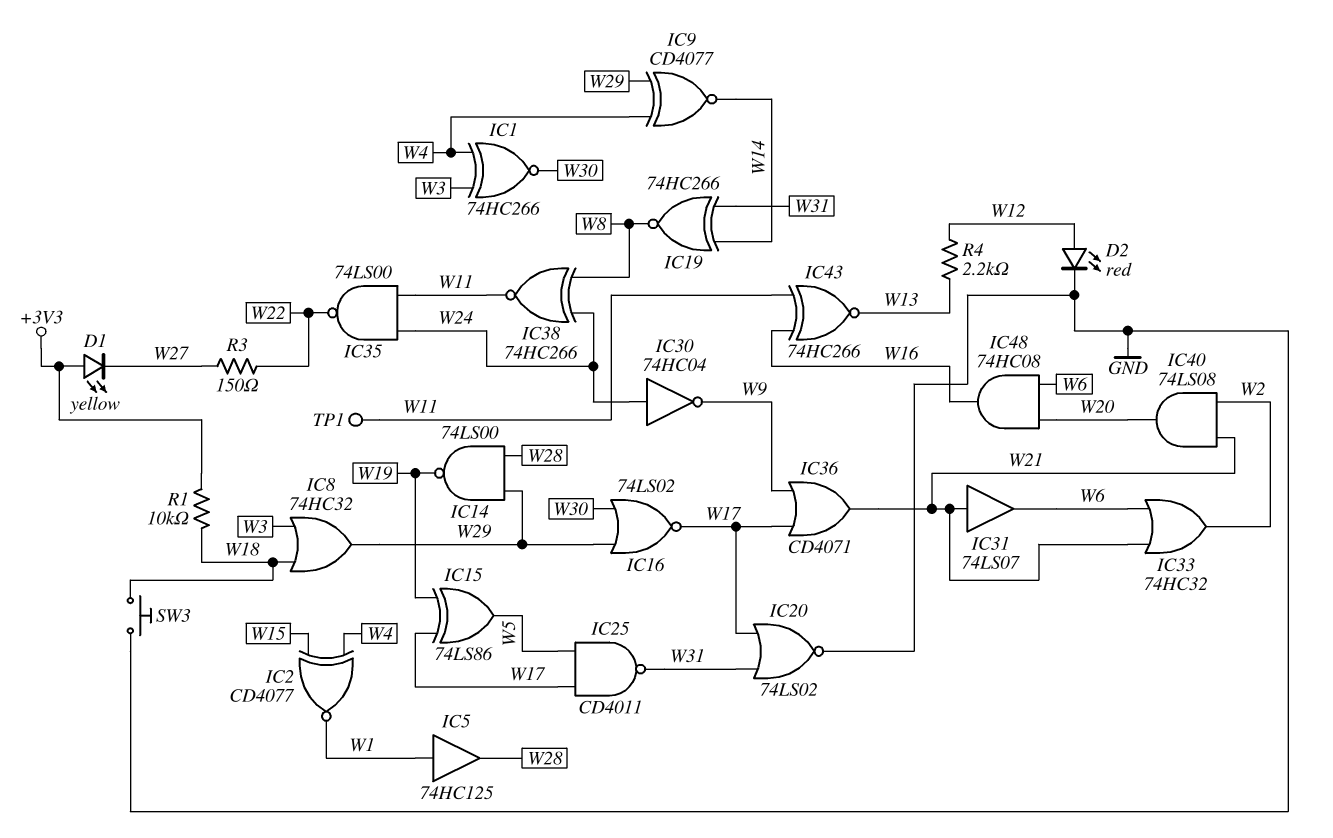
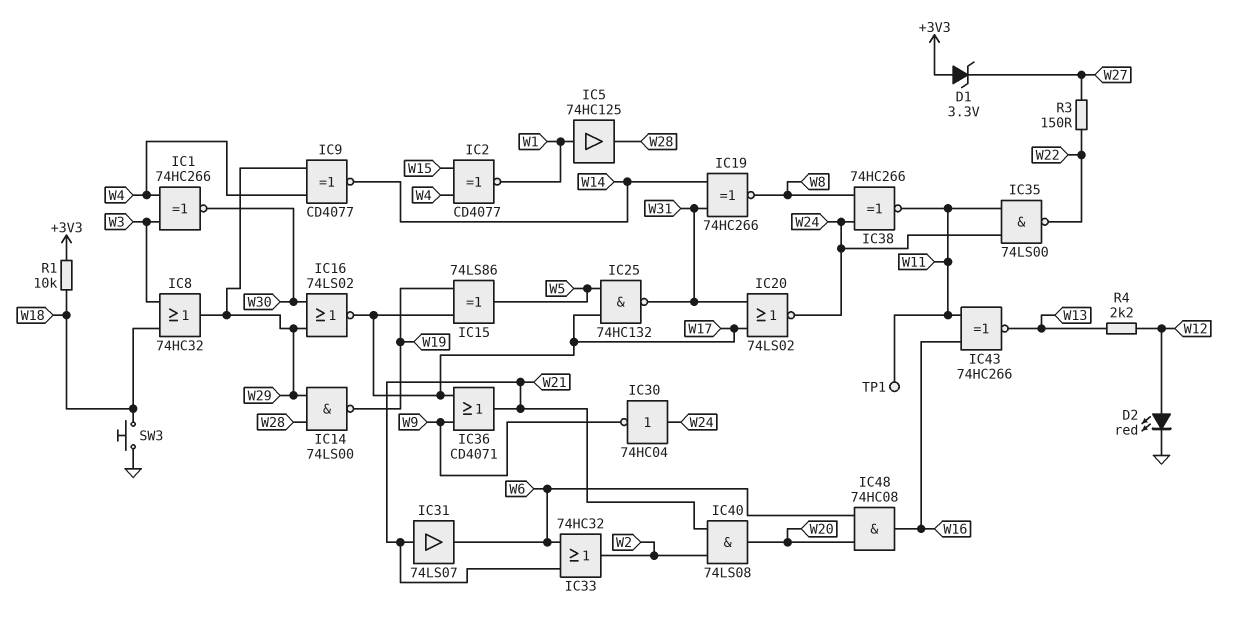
D1: LED yellow (A +3V3, K W27) -> zener 3.3V (A +3V3, K W27)
IC20: NOR 74LS02 (in W17, in W31, out GND) -> NOR 74LS02 (in W17, in W31, out W24)
IC25: NAND CD4011 (in W5, in W17, out W31) -> NAND 74HC132 (in W5, in W17, out W31)

